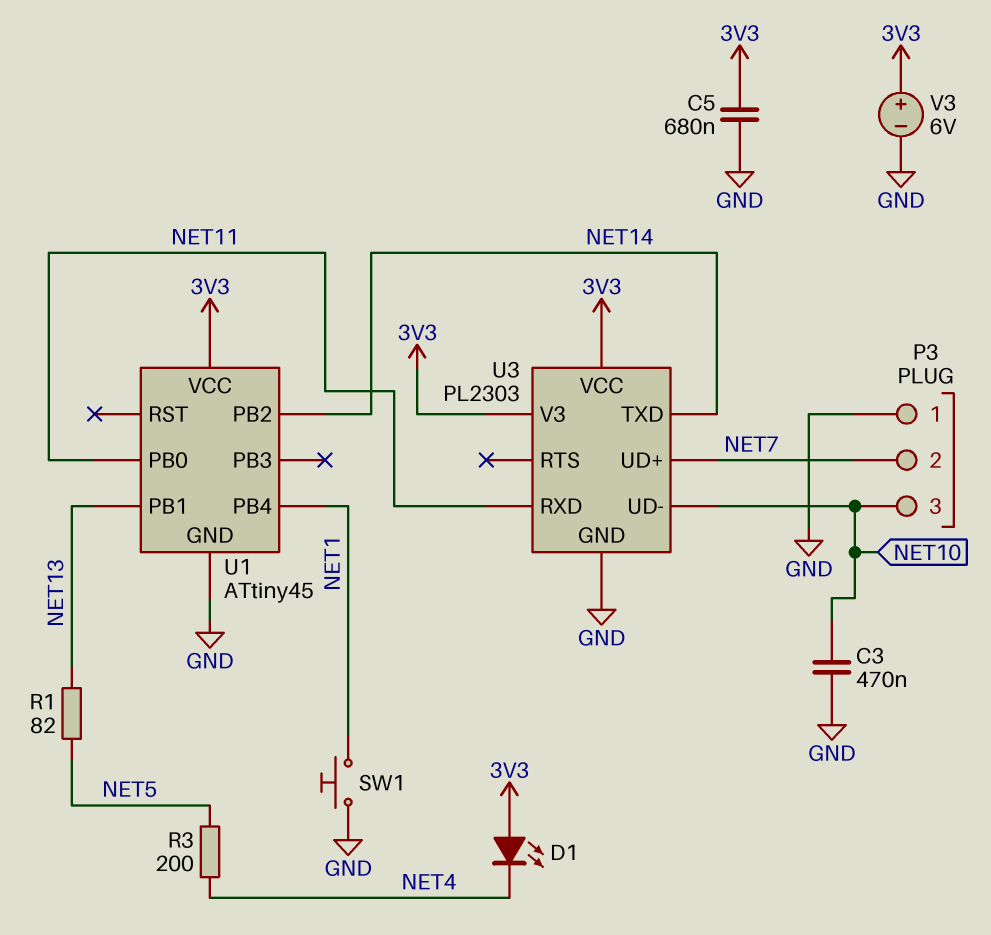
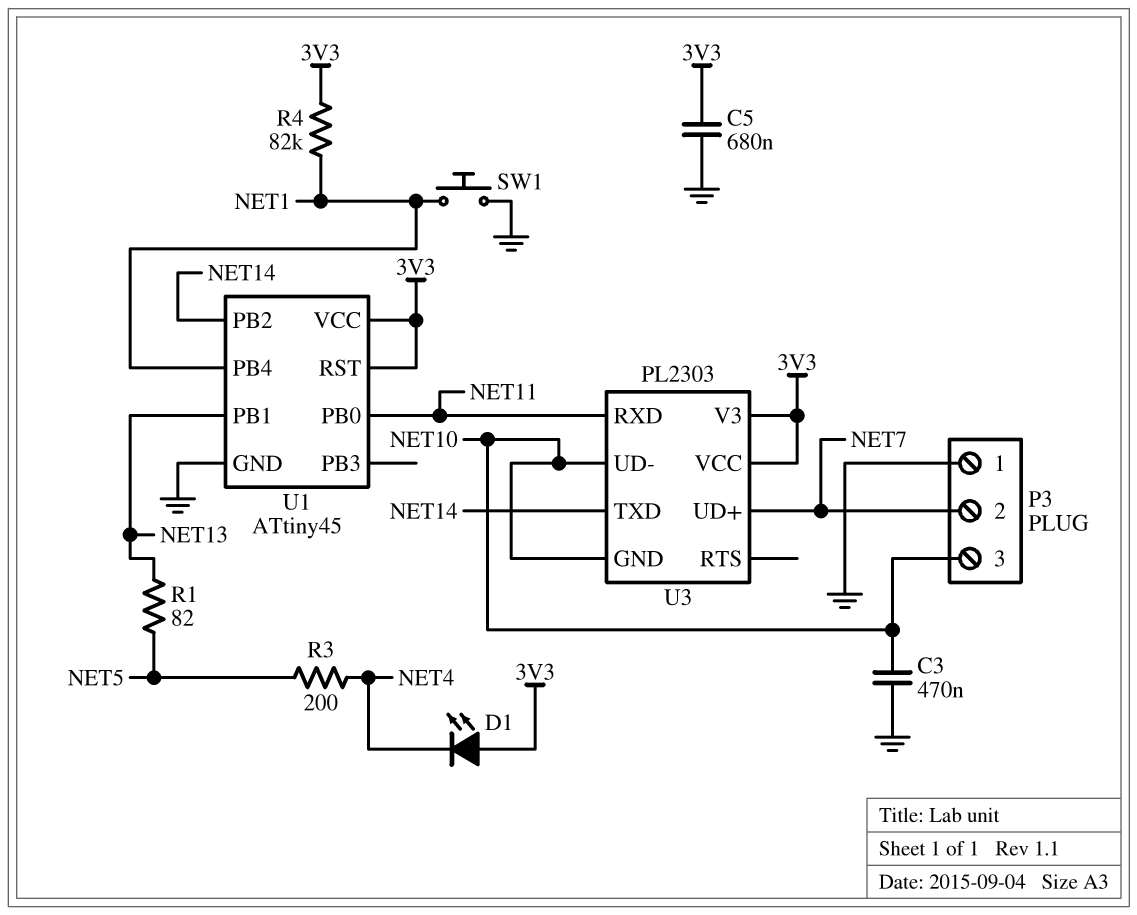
R4: none -> 82k (3V3, NET1)
U1 pin RST: none -> 3V3
U3 pin GND: GND -> NET10
V3: 6V (plus 3V3, minus GND) -> none

